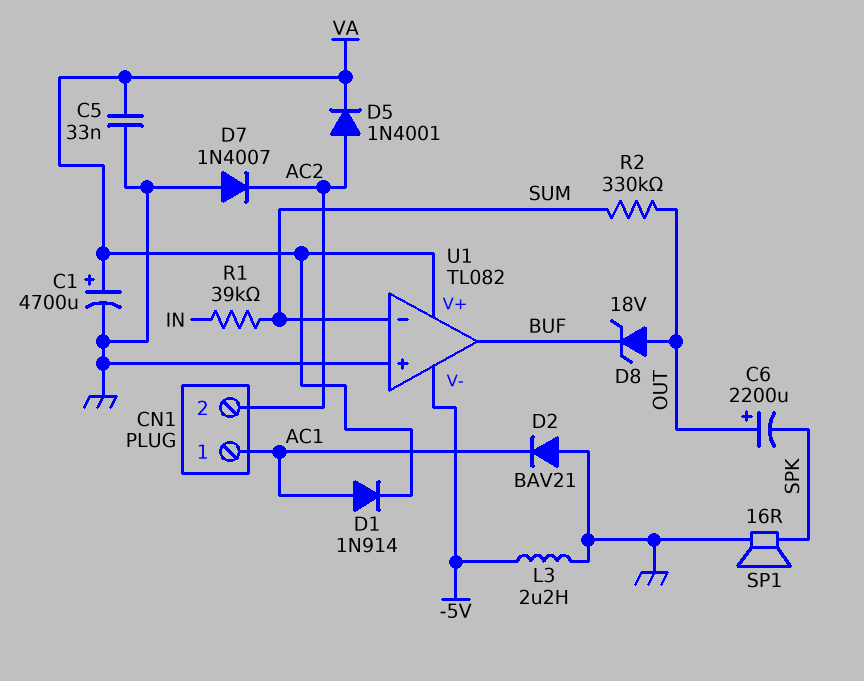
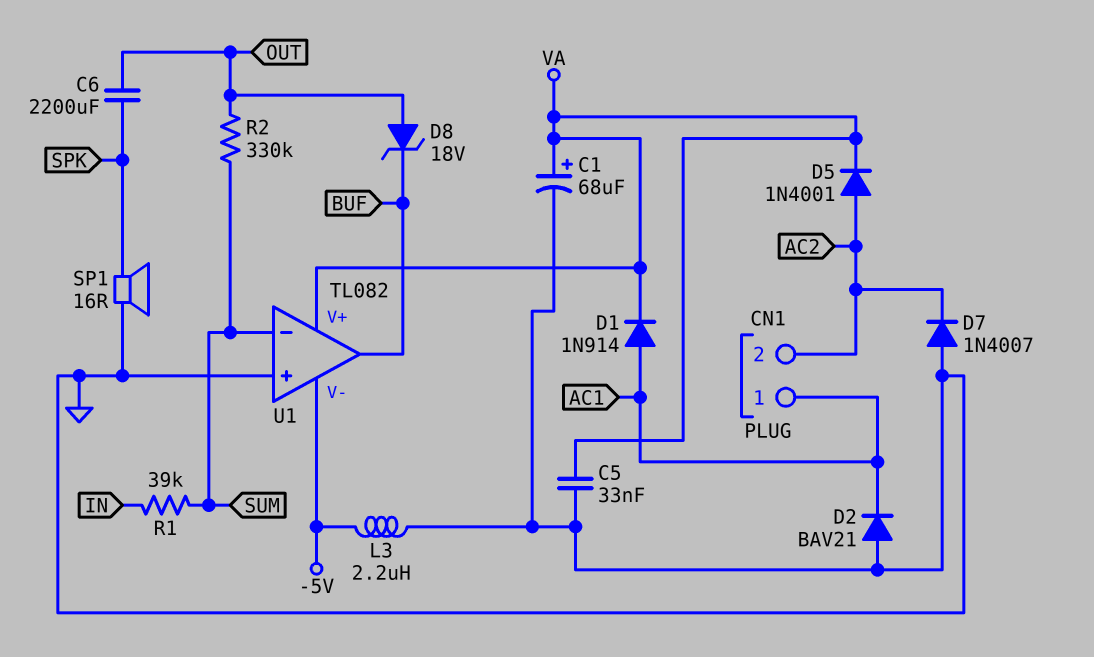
C1: 4700uF (plus VA, minus GND) -> 68uF (plus VA, minus GND)
C6: 2200uF (plus OUT, minus SPK) -> 2200uF (OUT, SPK)

